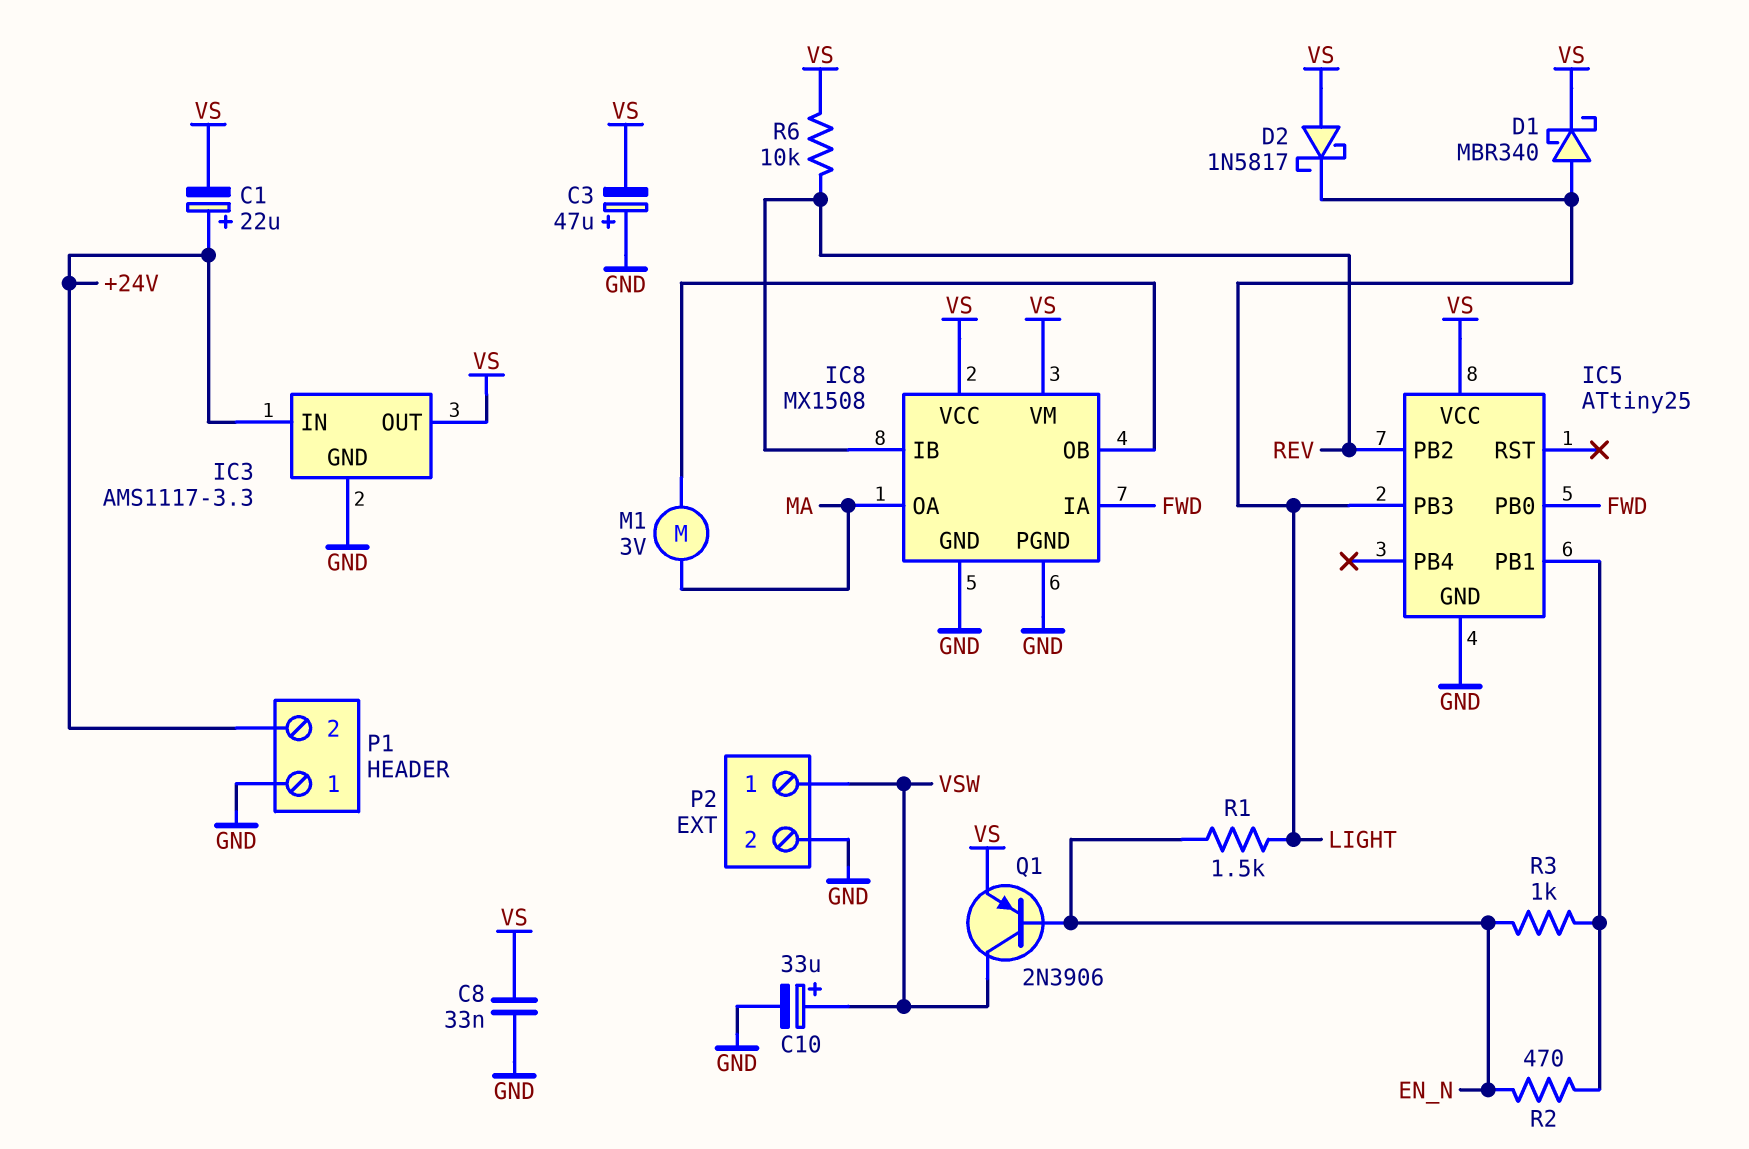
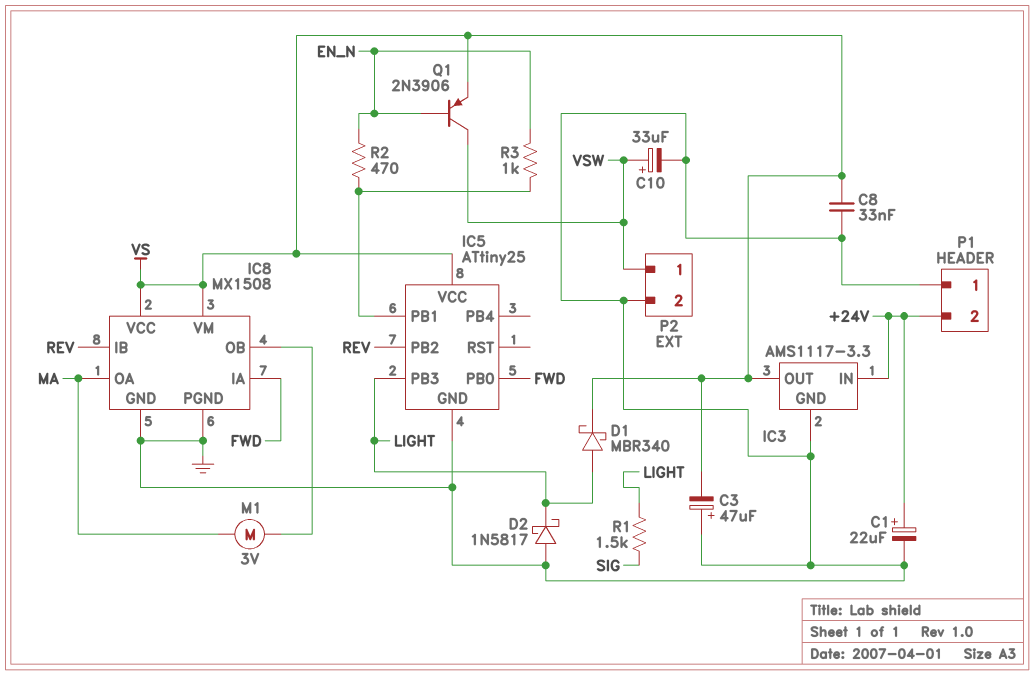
C1: 22uF (plus +24V, minus VS) -> 22uF (plus +24V, minus GND)
D2: schottky 1N5817 (A VS, K LIGHT) -> schottky 1N5817 (A GND, K LIGHT)
R1: 1.5k (EN_N, LIGHT) -> 1.5k (LIGHT, SIG)
R6: 10k (REV, VS) -> none

